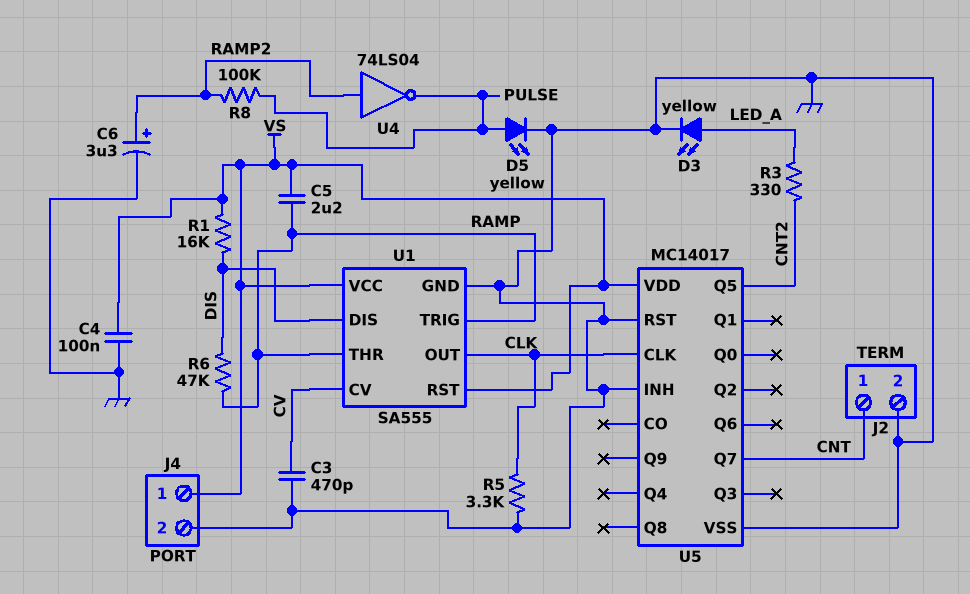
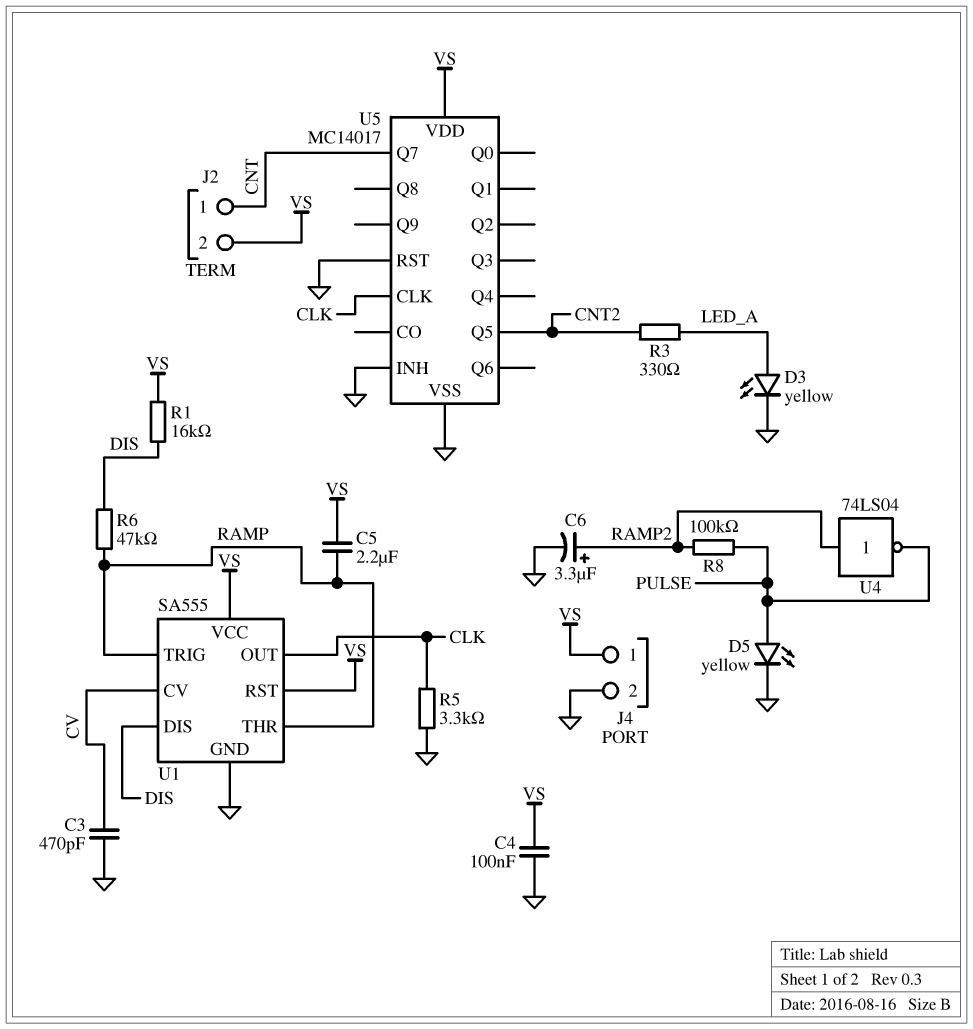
J2 pin 2: GND -> VS

